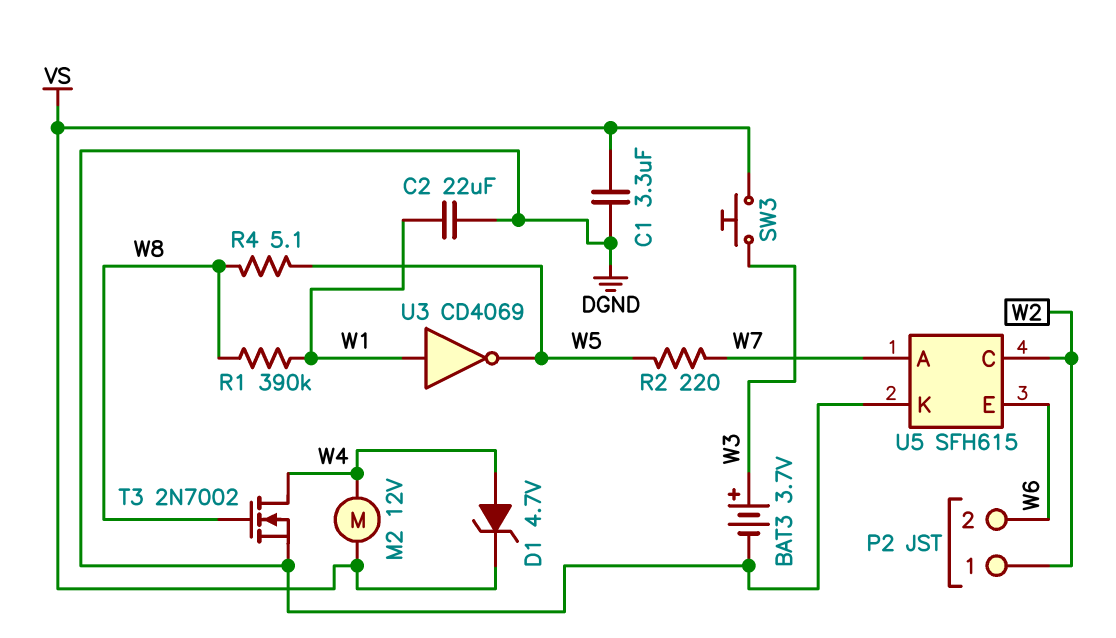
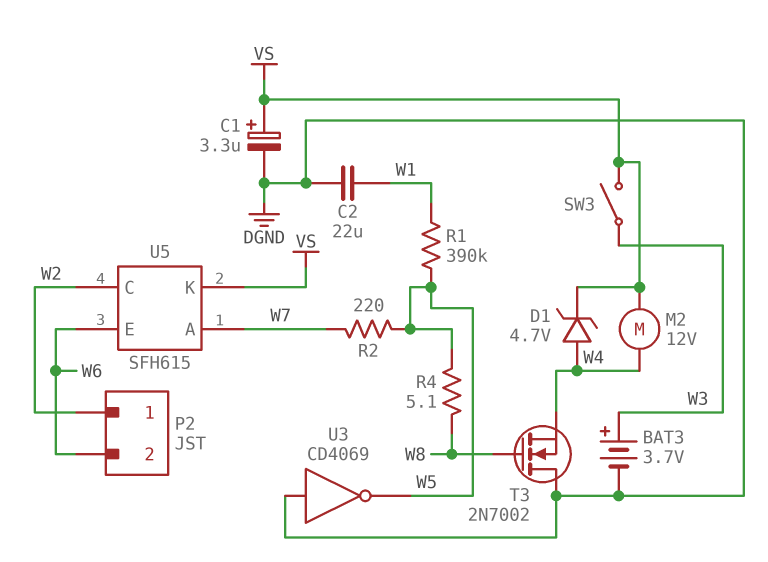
C1: 3.3uF (DGND, VS) -> 3.3uF (plus VS, minus DGND)
R1: 390k (W1, W8) -> 390k (W1, W5)
SW3: button (VS, W3) -> switch (VS, W3)
T3: NMOS 2N7002 (G W8, D W4, S DGND) -> NMOS 2N7002 (G W8, D DGND, S W4)
U3: NOT CD4069 (in W1, out W5) -> NOT CD4069 (in DGND, out W5)
U5 pin K: DGND -> VS

